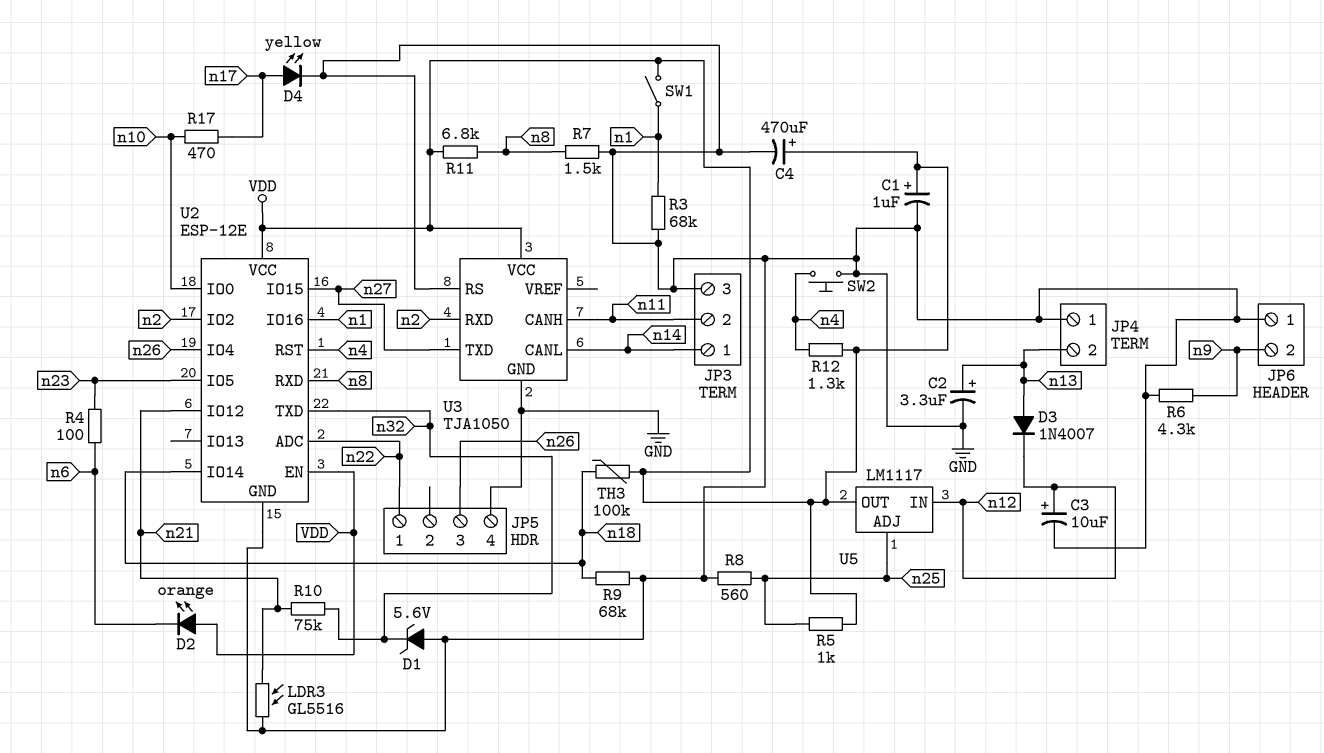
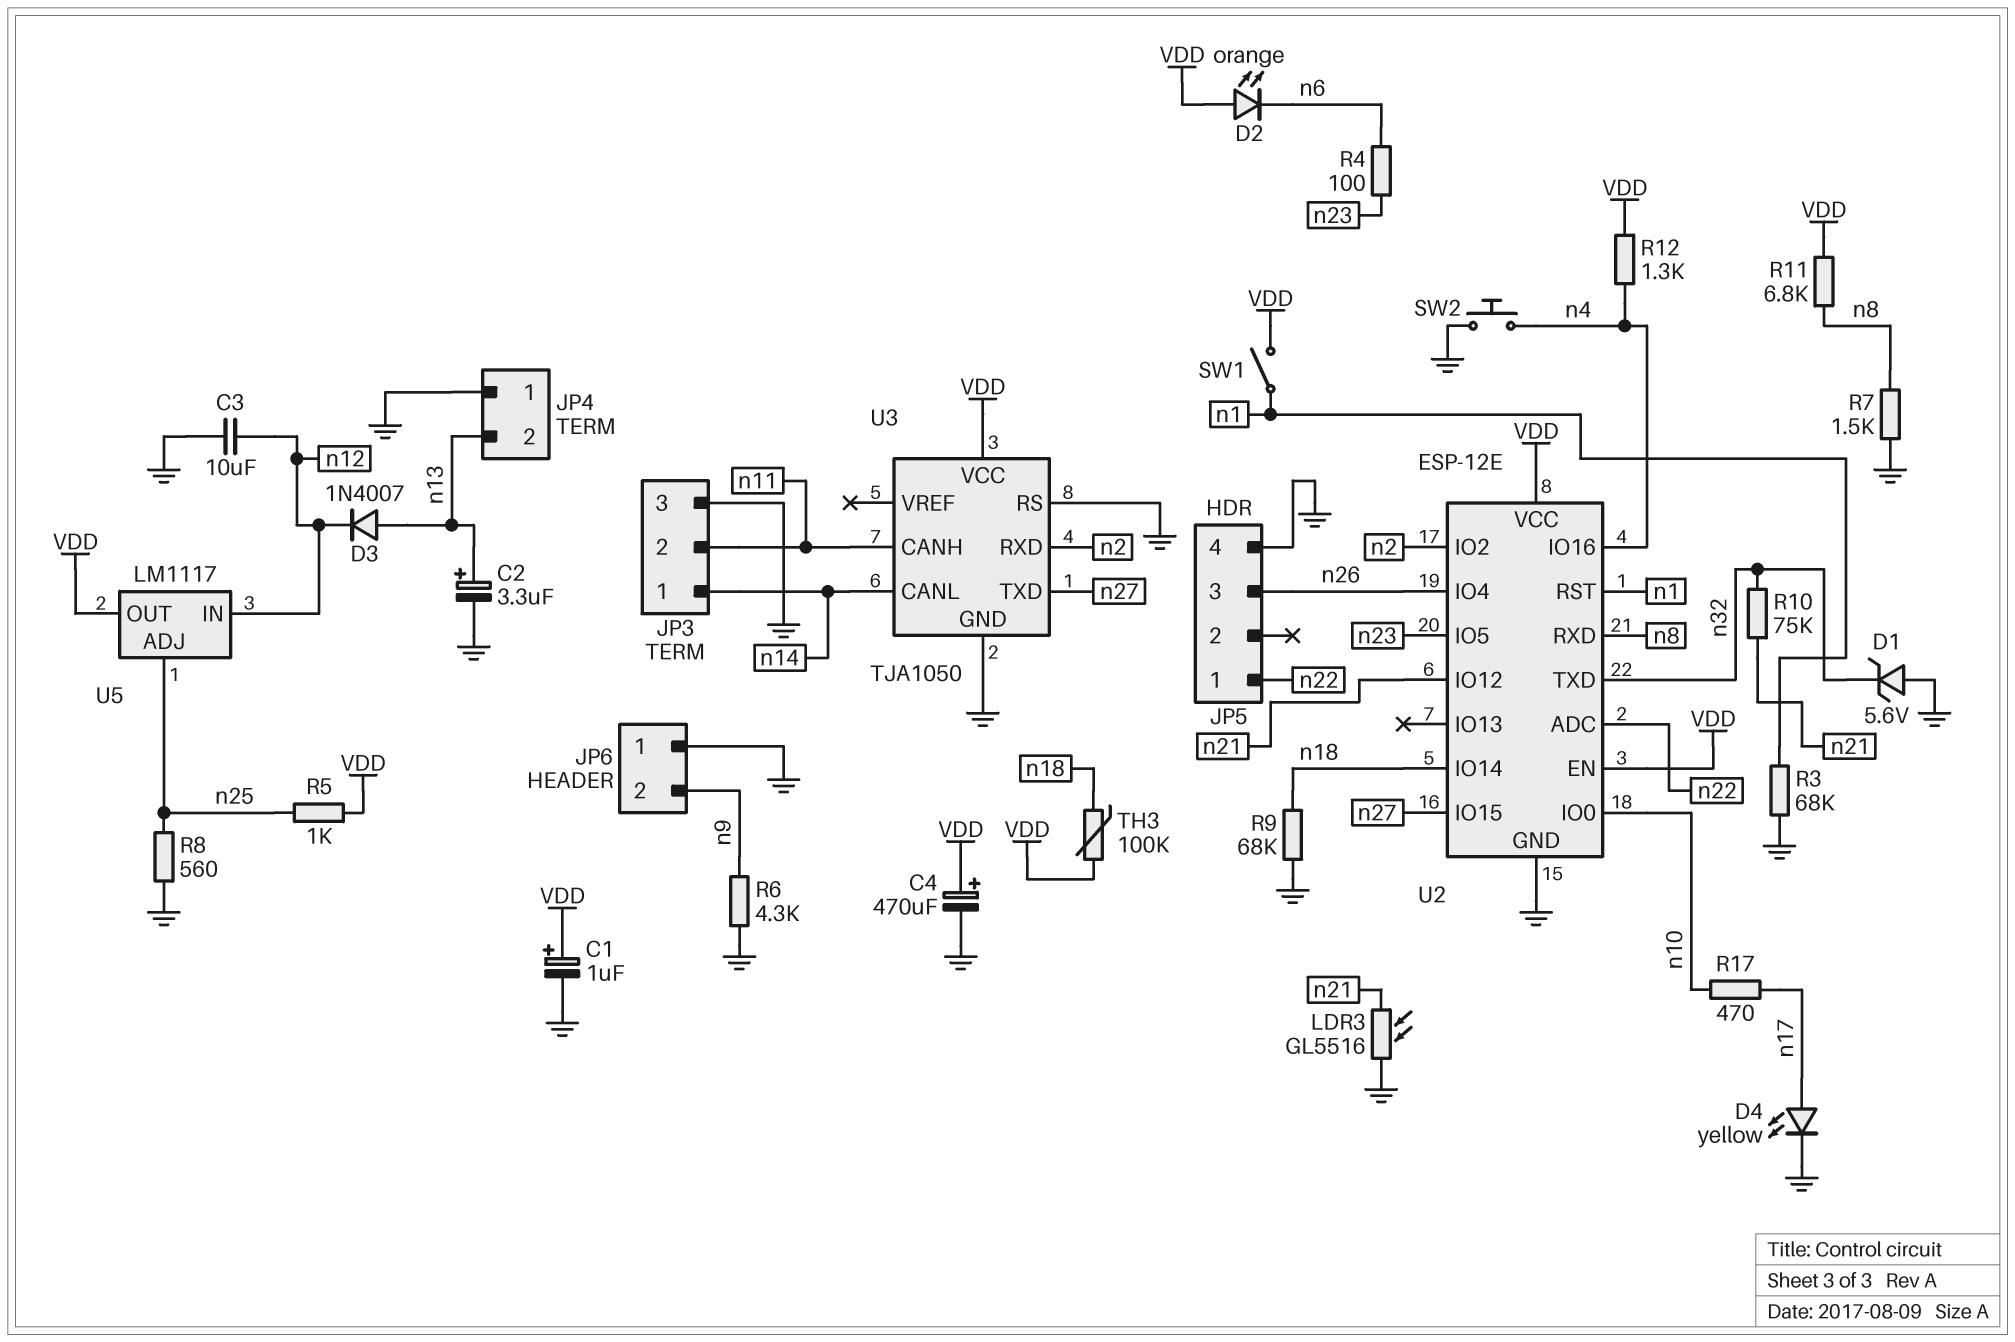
C3: 10uF (plus n12, minus GND) -> 10uF (GND, n12)
U2 pin IO16: n1 -> n4
U2 pin RST: n4 -> n1

